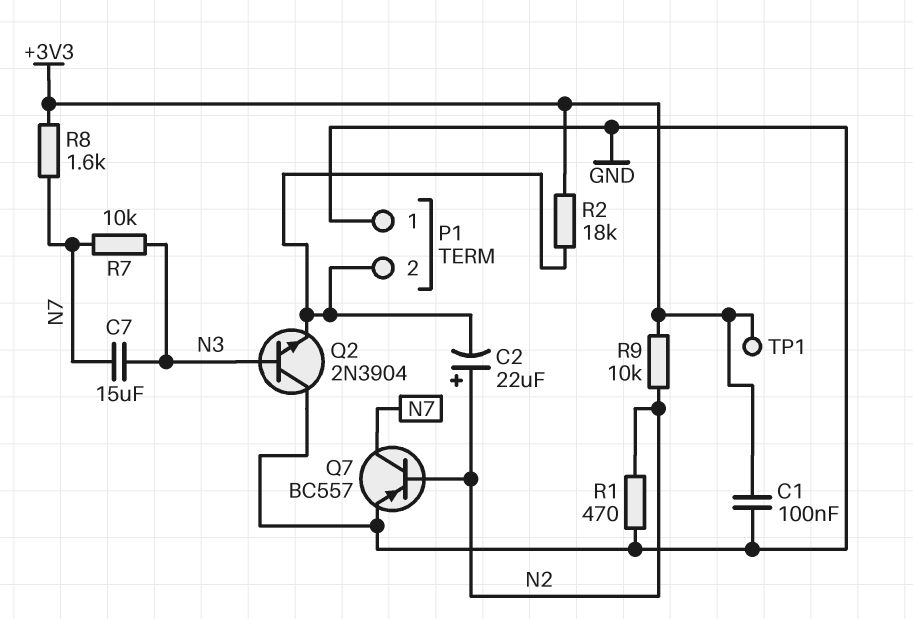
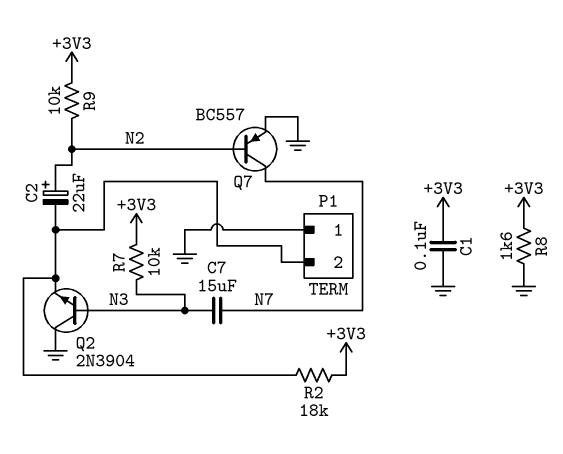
R1: 470 (GND, N2) -> none
R7: 10k (N3, N7) -> 10k (+3V3, N3)
R8: 1.6k (+3V3, N7) -> 1.6k (+3V3, GND)
TP1: test point (+3V3) -> none

